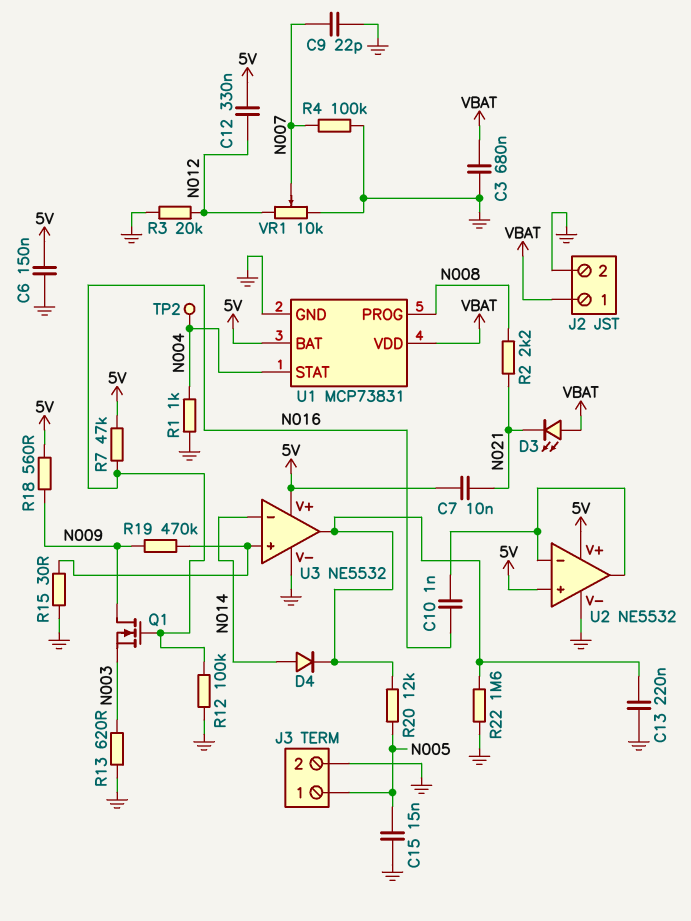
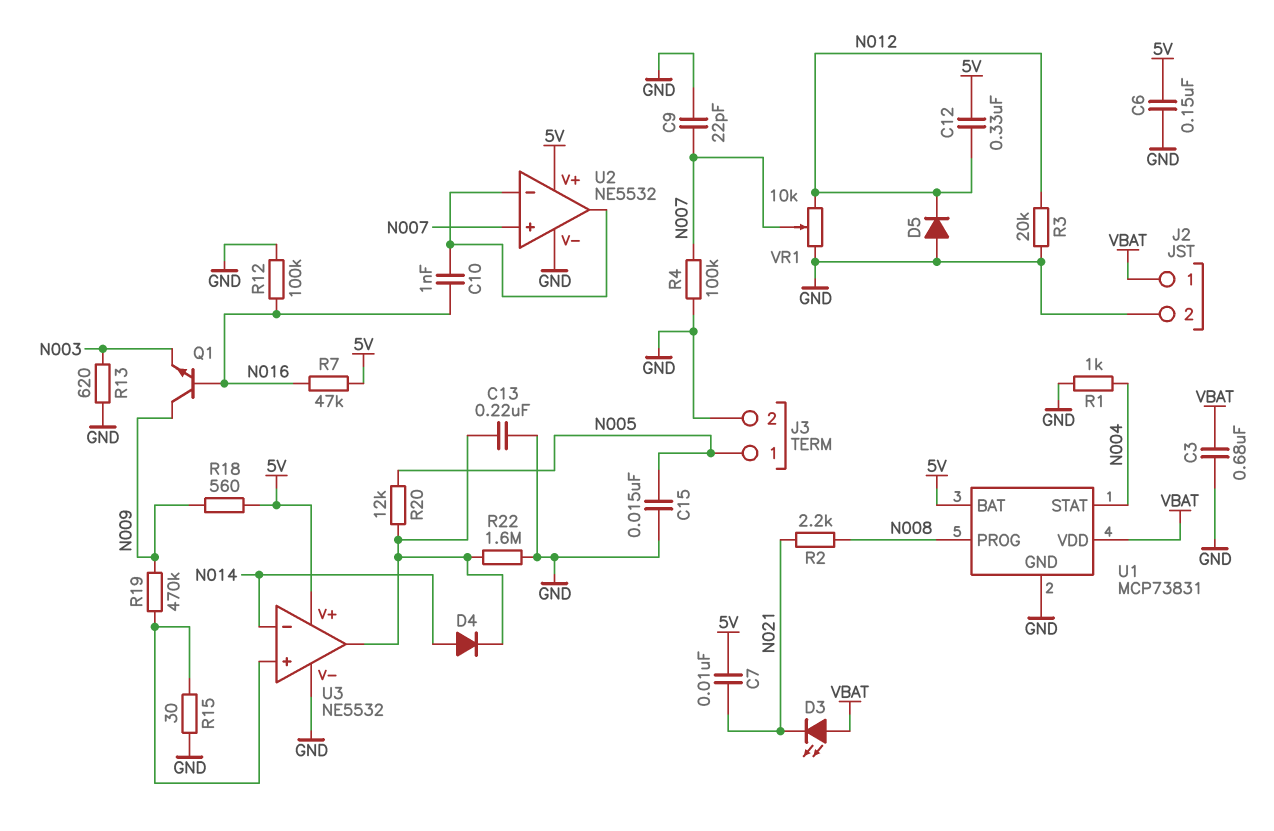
D5: none -> diode (A GND, K N012)
Q1: NMOS (G N016, D N009, S N003) -> NPN (B N016, C N009, E N003)
TP2: test point (N004) -> none
U2 pin in+: 5V -> N007

